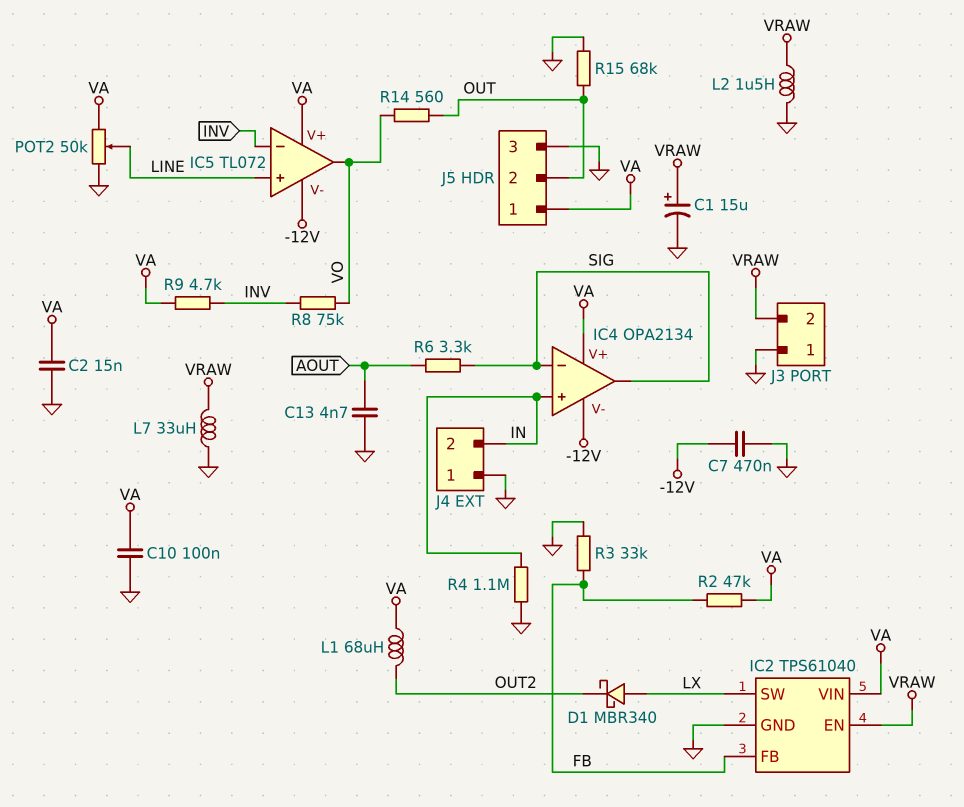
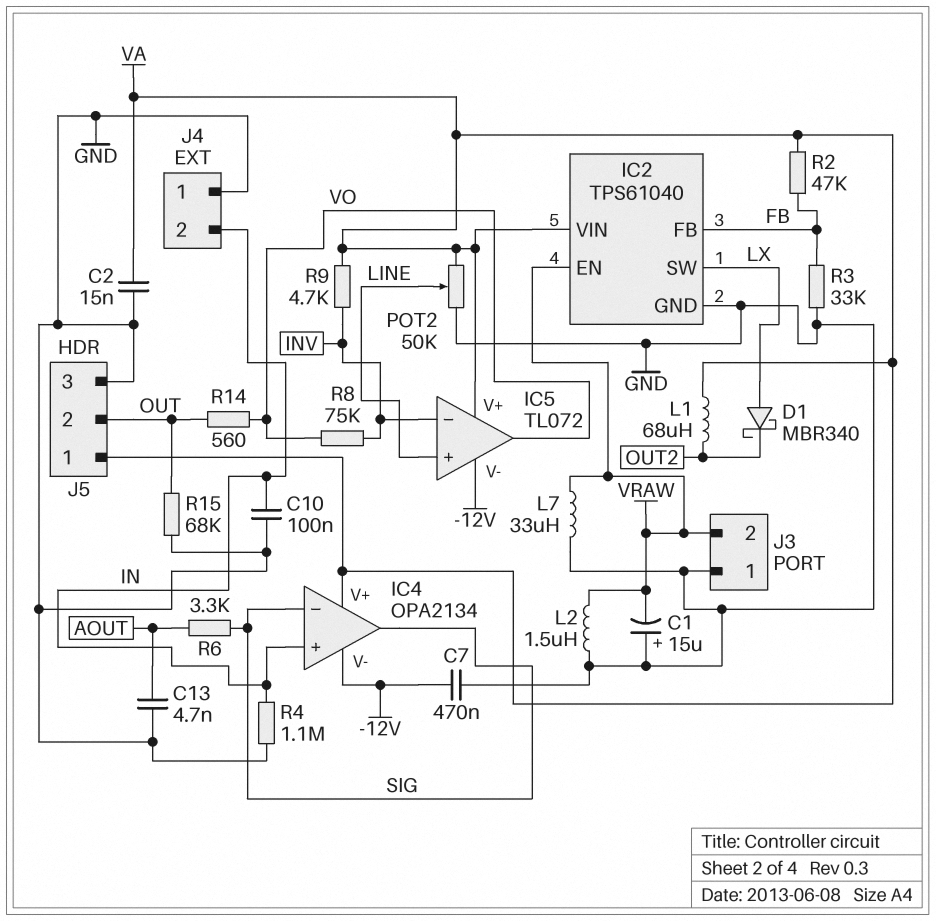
C1: 15uF (plus VRAW, minus GND) -> 15uF (plus GND, minus VRAW)
C10: 100nF (GND, VA) -> 100nF (GND, IN)

